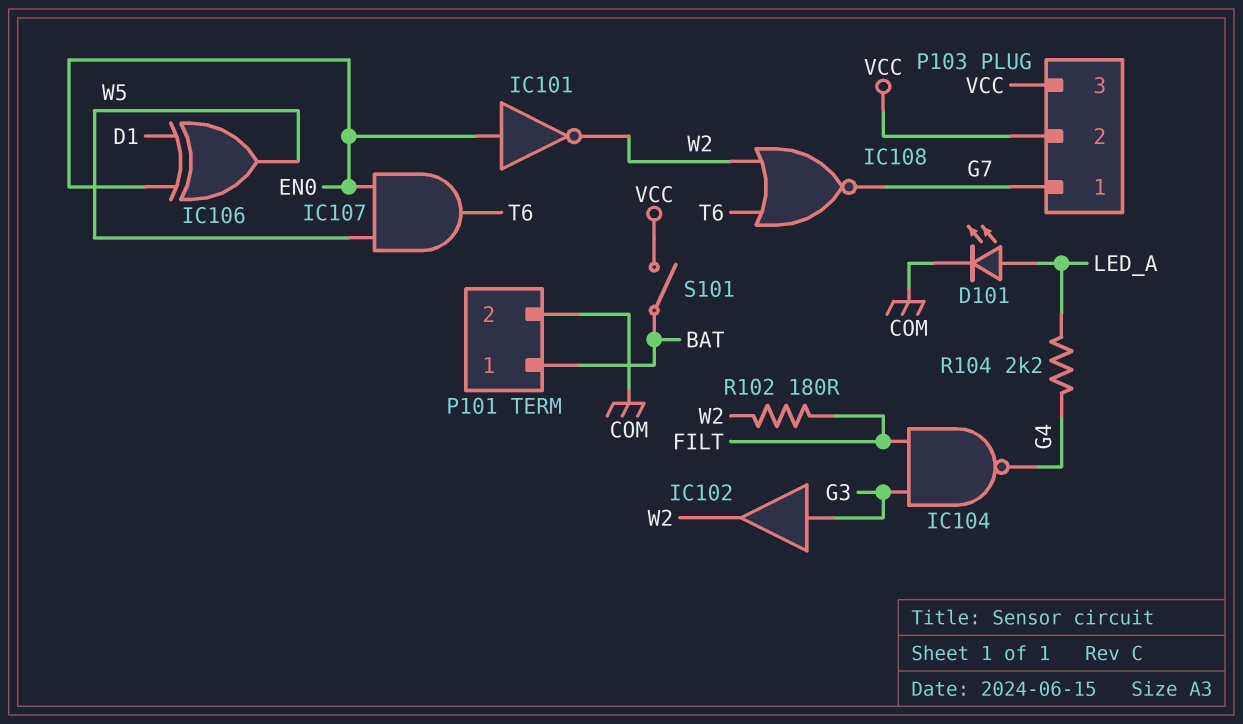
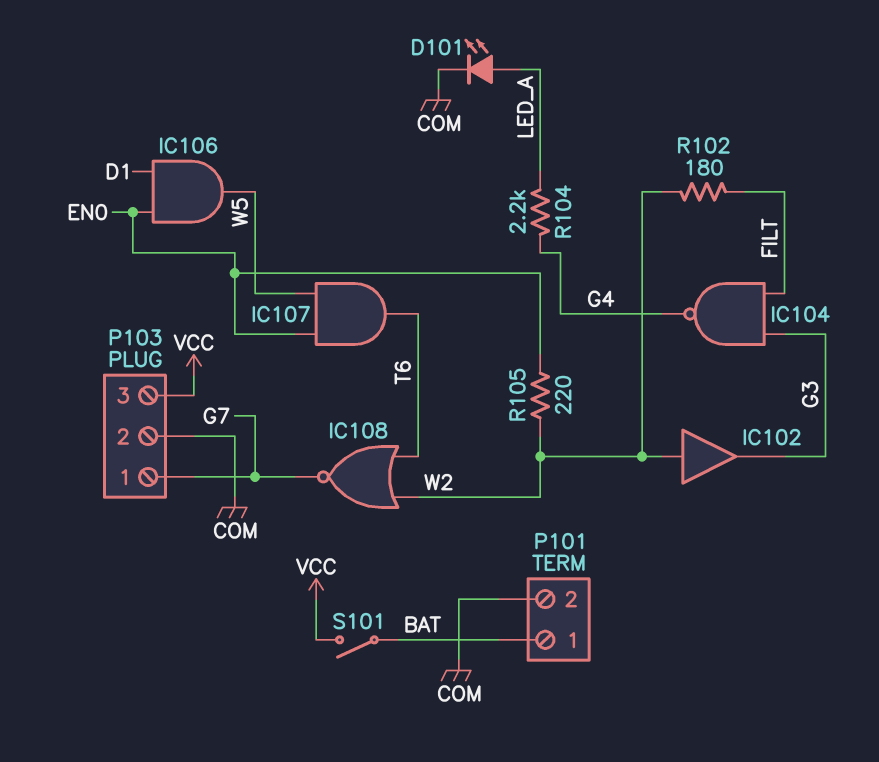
IC101: NOT (in EN0, out W2) -> none
IC102: buffer (in G3, out W2) -> buffer (in W2, out G3)
IC106: XOR (in D1, in EN0, out W5) -> AND (in D1, in EN0, out W5)
P103 pin 2: VCC -> COM
R105: none -> 220 (EN0, W2)

